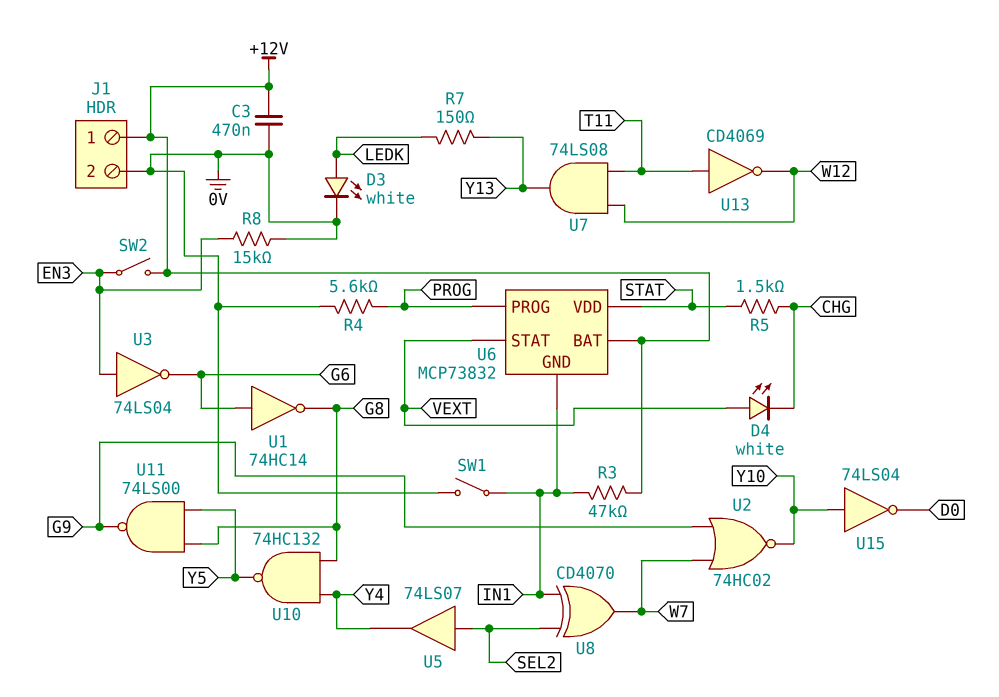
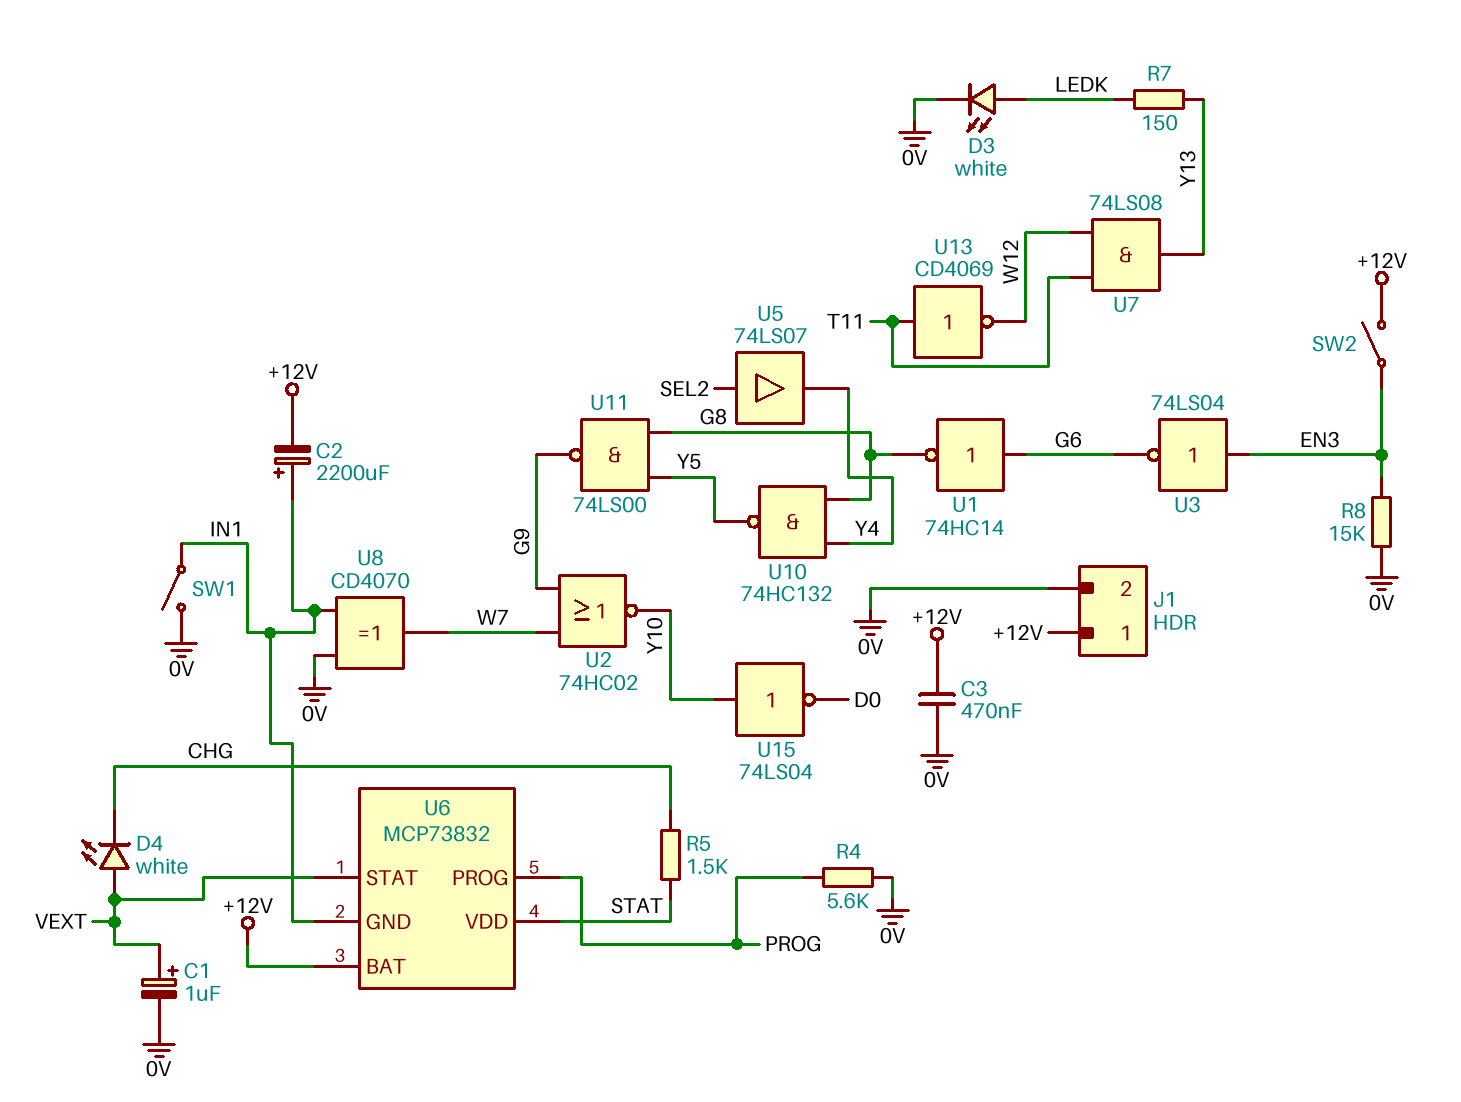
C1: none -> 1uF (plus VEXT, minus 0V)
C2: none -> 2200uF (plus IN1, minus +12V)
R3: 47k (+12V, IN1) -> none
U8: XOR CD4070 (in IN1, in SEL2, out W7) -> XOR CD4070 (in 0V, in IN1, out W7)

